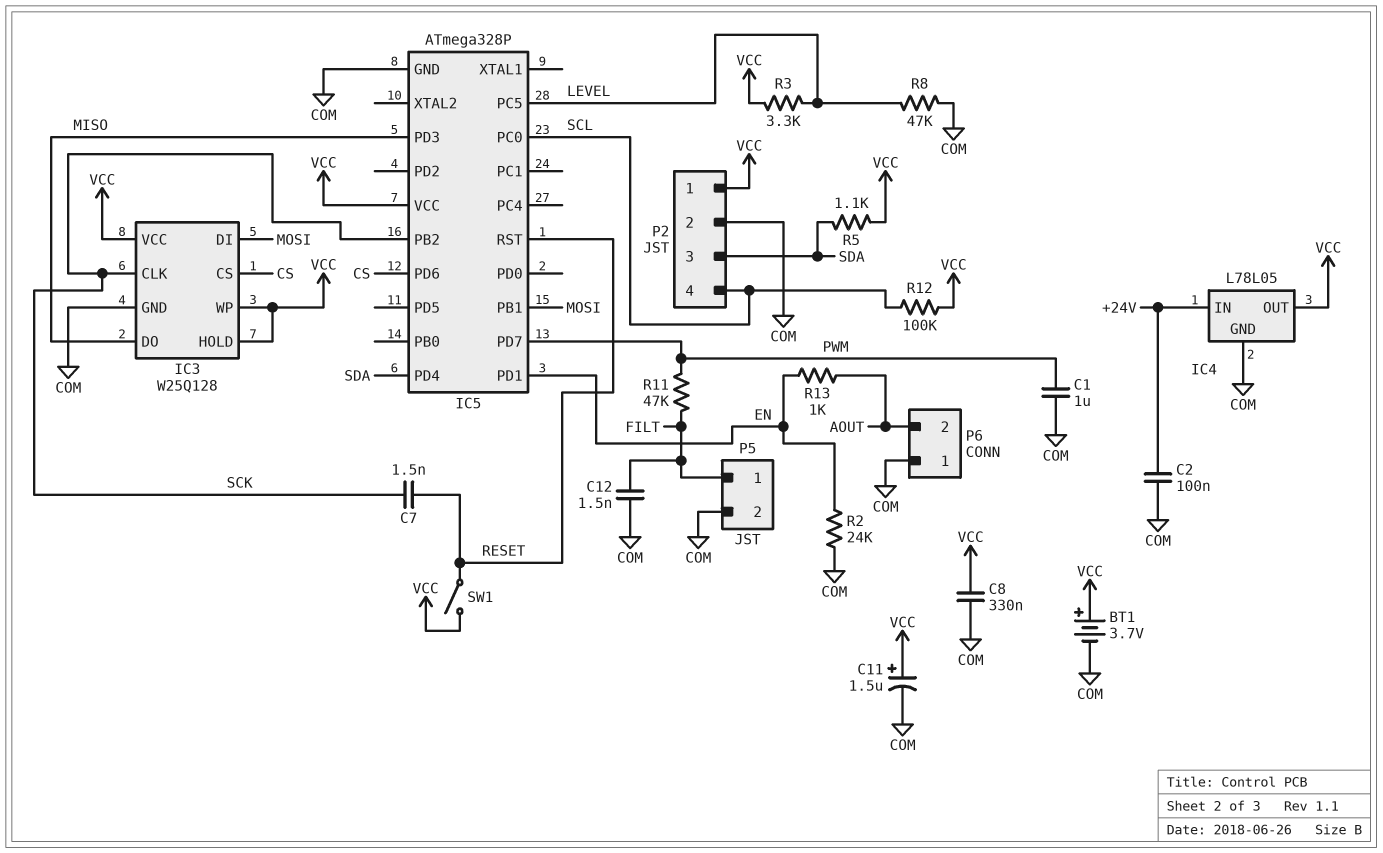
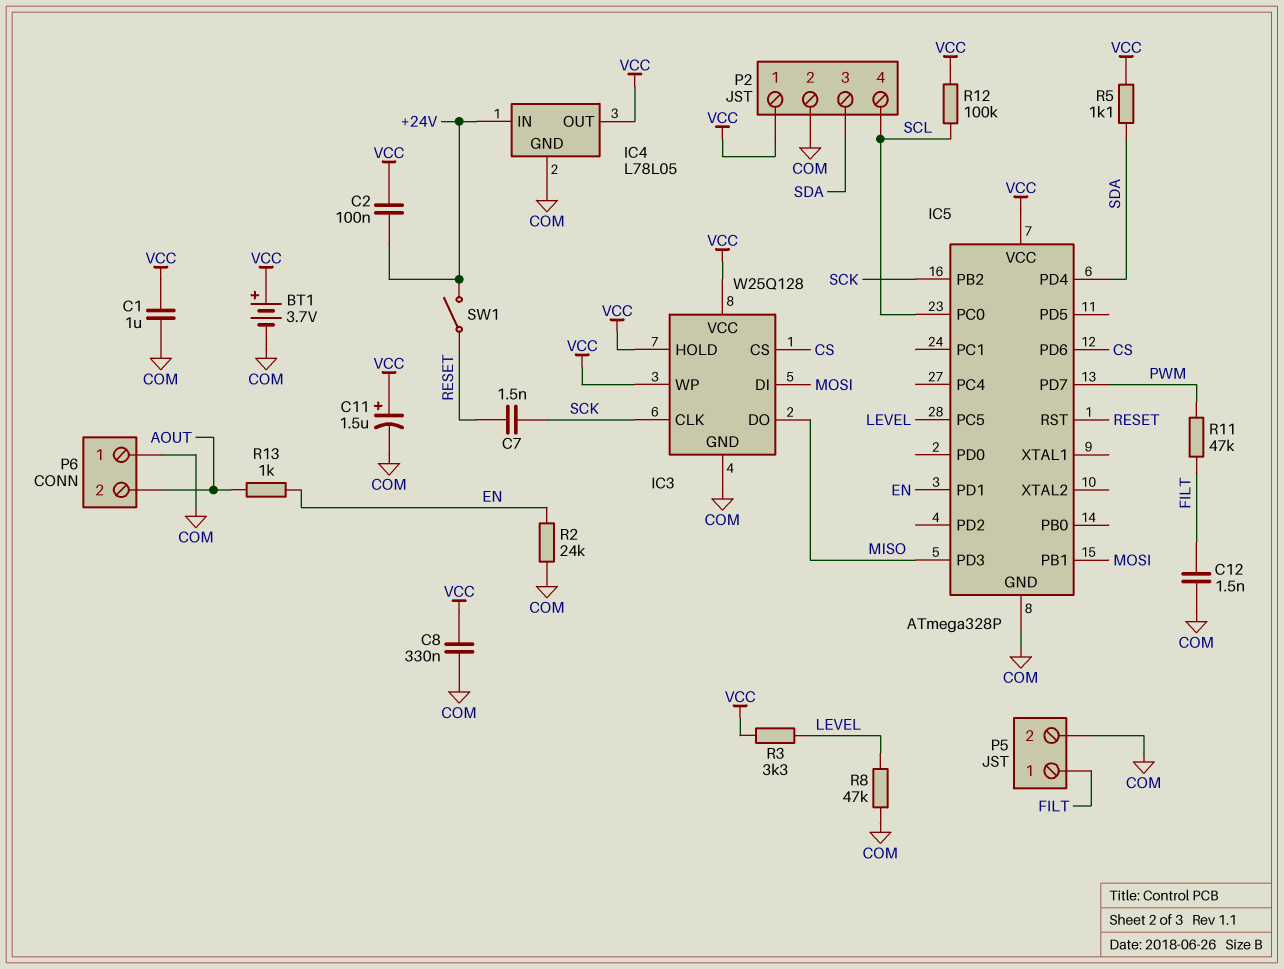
C1: 1uF (COM, PWM) -> 1uF (COM, VCC)
C2: 100nF (+24V, COM) -> 100nF (+24V, VCC)
SW1: switch (RESET, VCC) -> switch (+24V, RESET)

